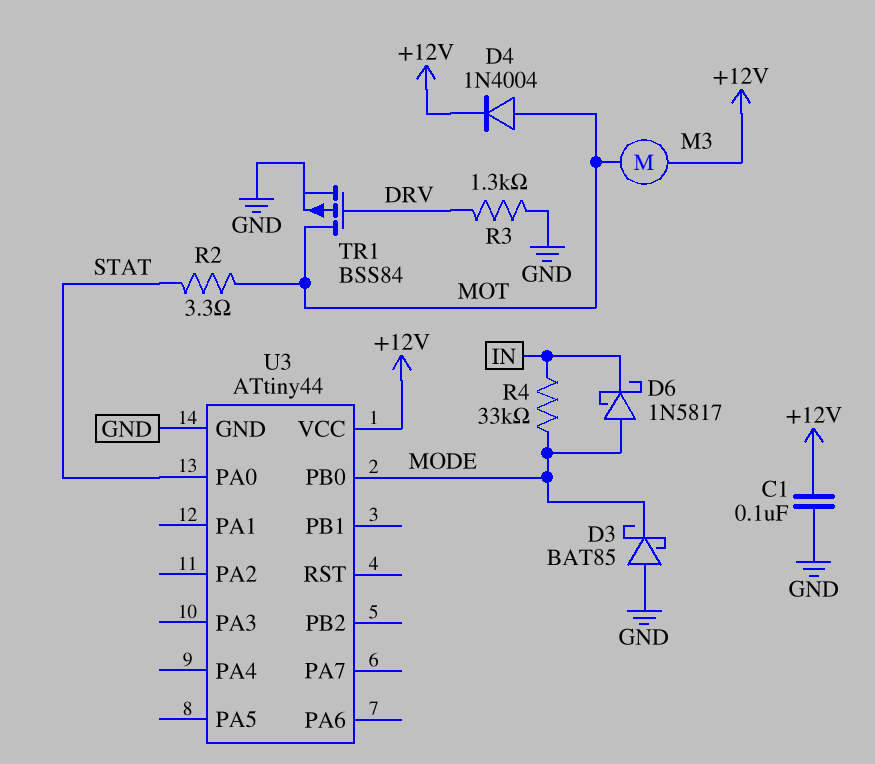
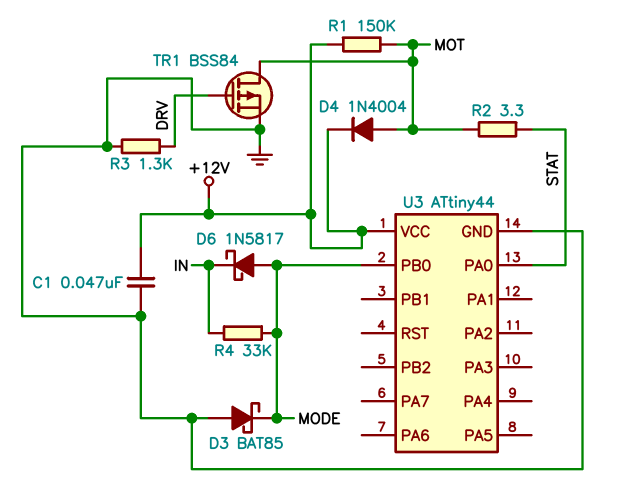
C1: 100nF (+12V, GND) -> 47nF (+12V, GND)
M3: motor (+12V, MOT) -> none
R1: none -> 150k (+12V, MOT)

